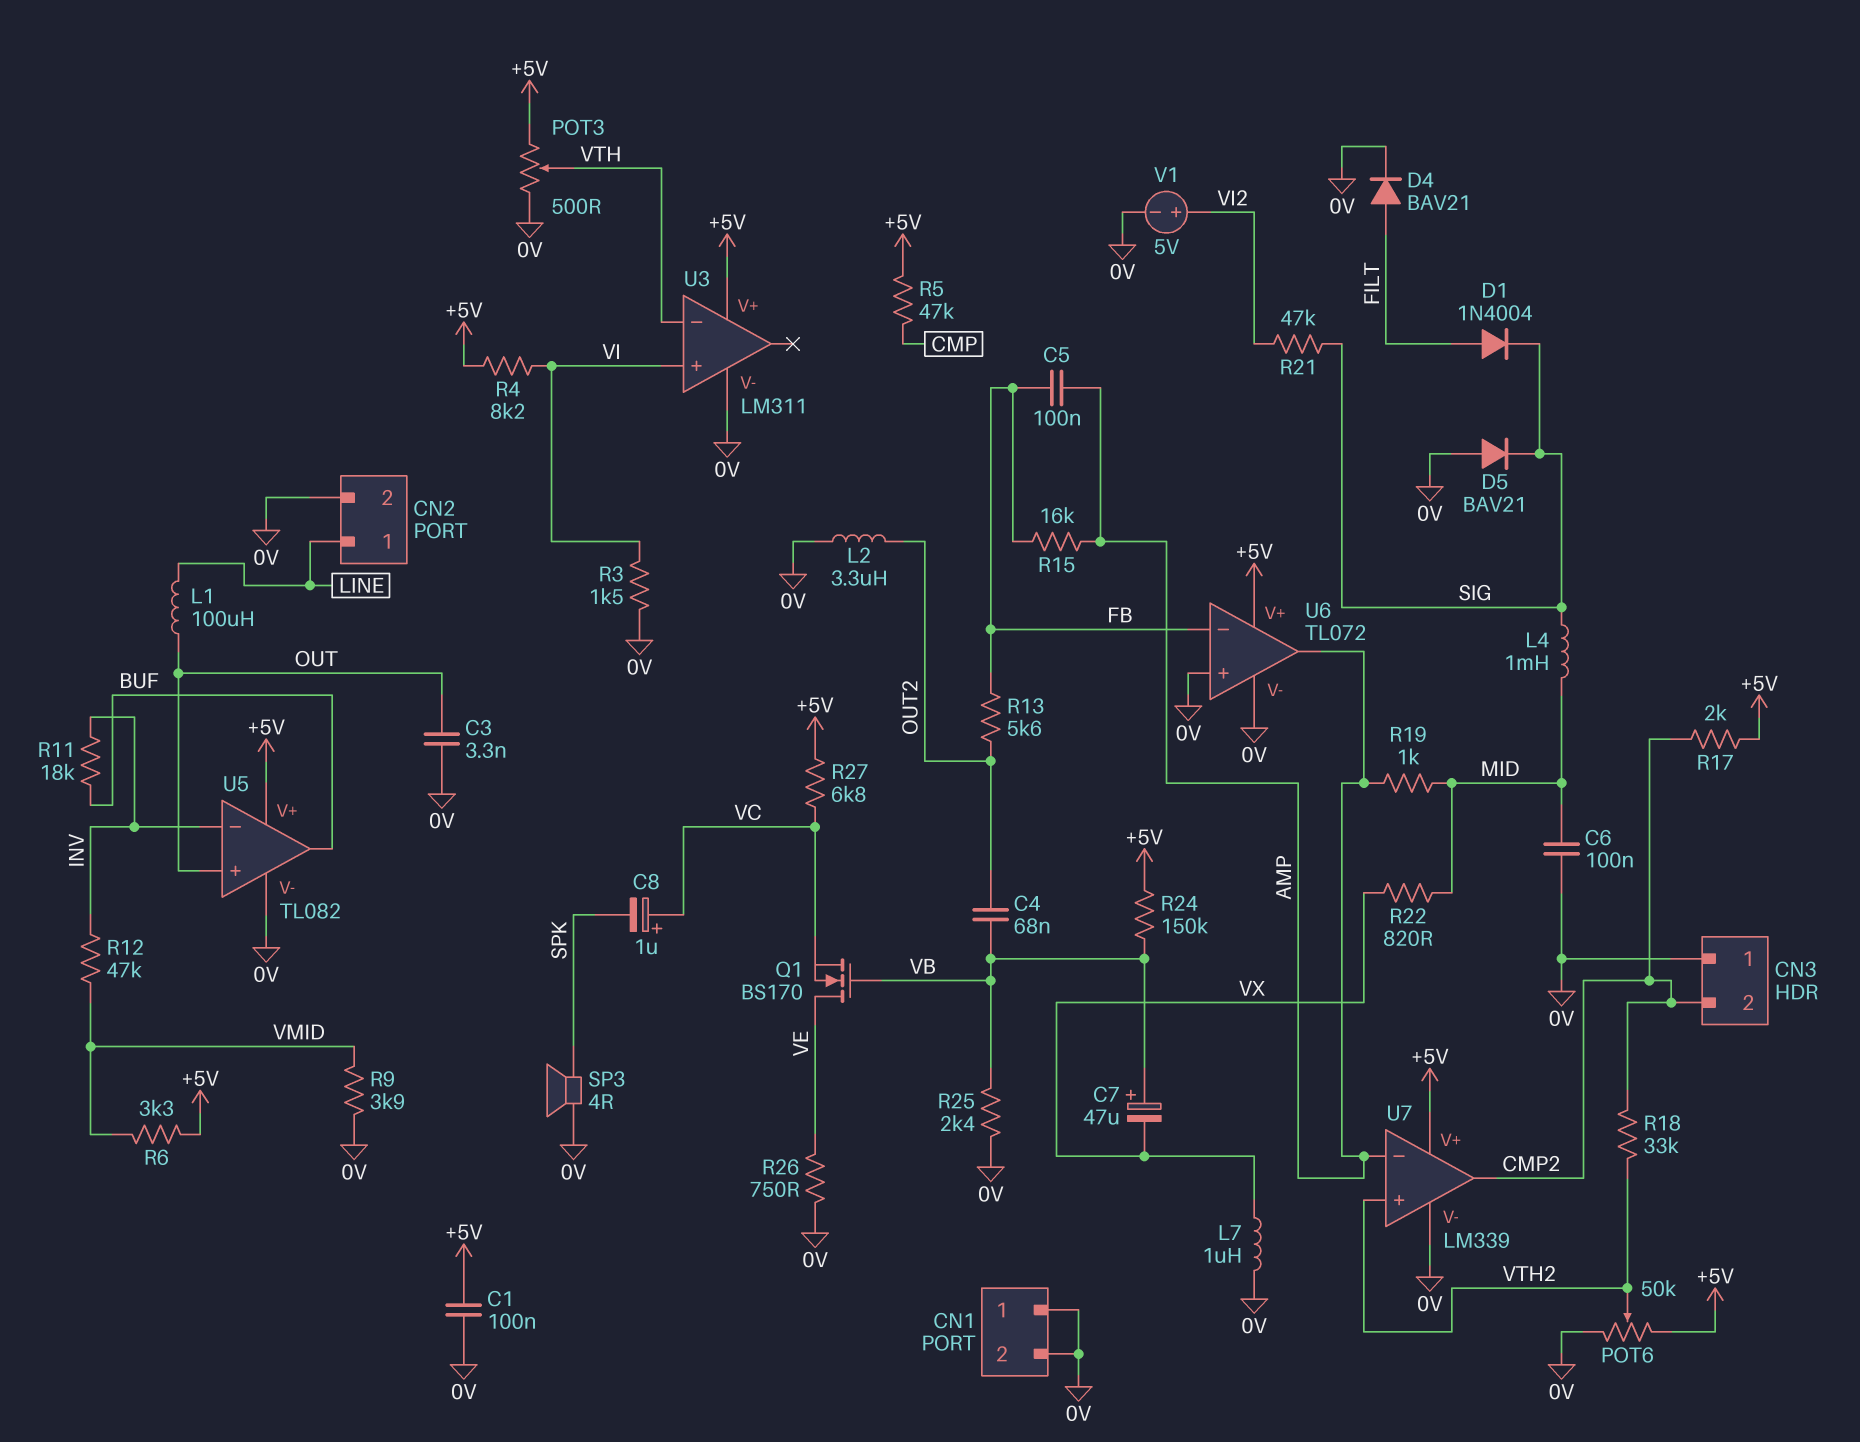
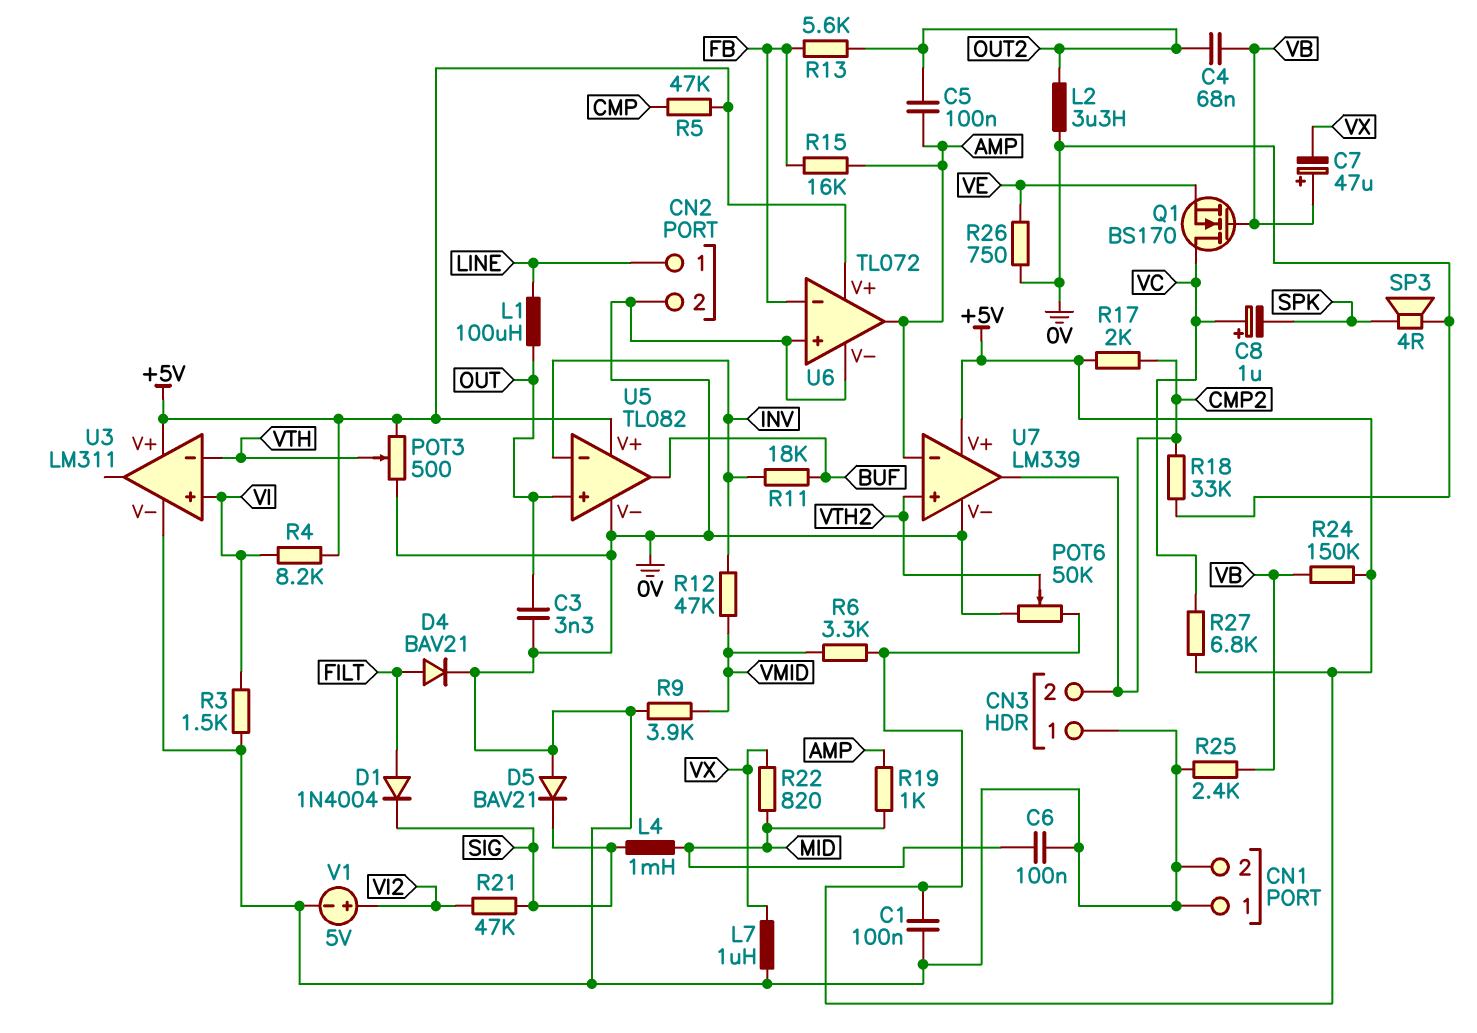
C5: 100nF (AMP, FB) -> 100nF (AMP, OUT2)
Q1: NMOS BS170 (G VB, D VE, S VC) -> NMOS BS170 (G VB, D VC, S VE)
R18: 33k (CMP2, VTH2) -> 33k (0V, CMP2)

